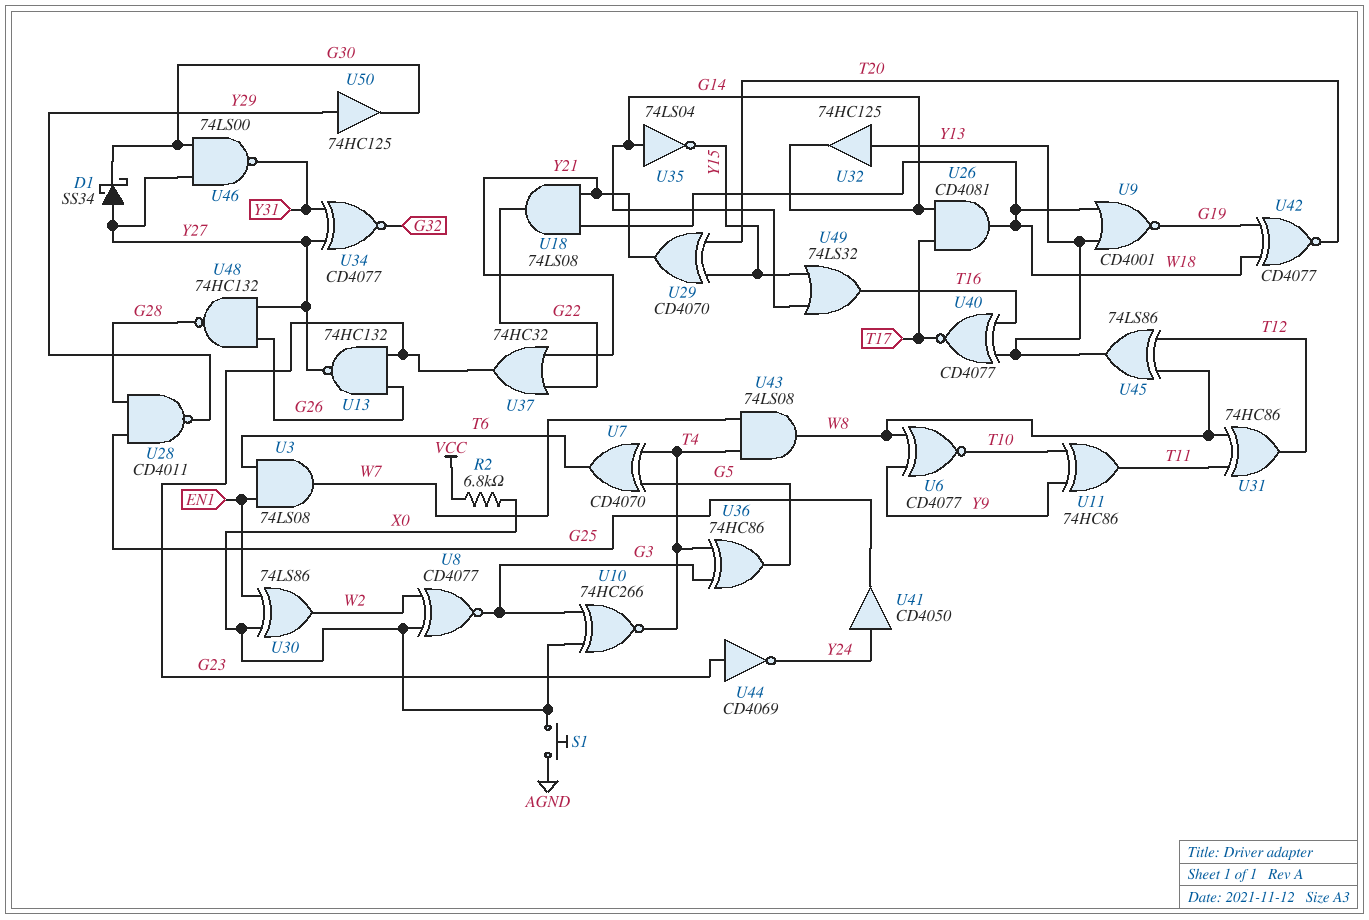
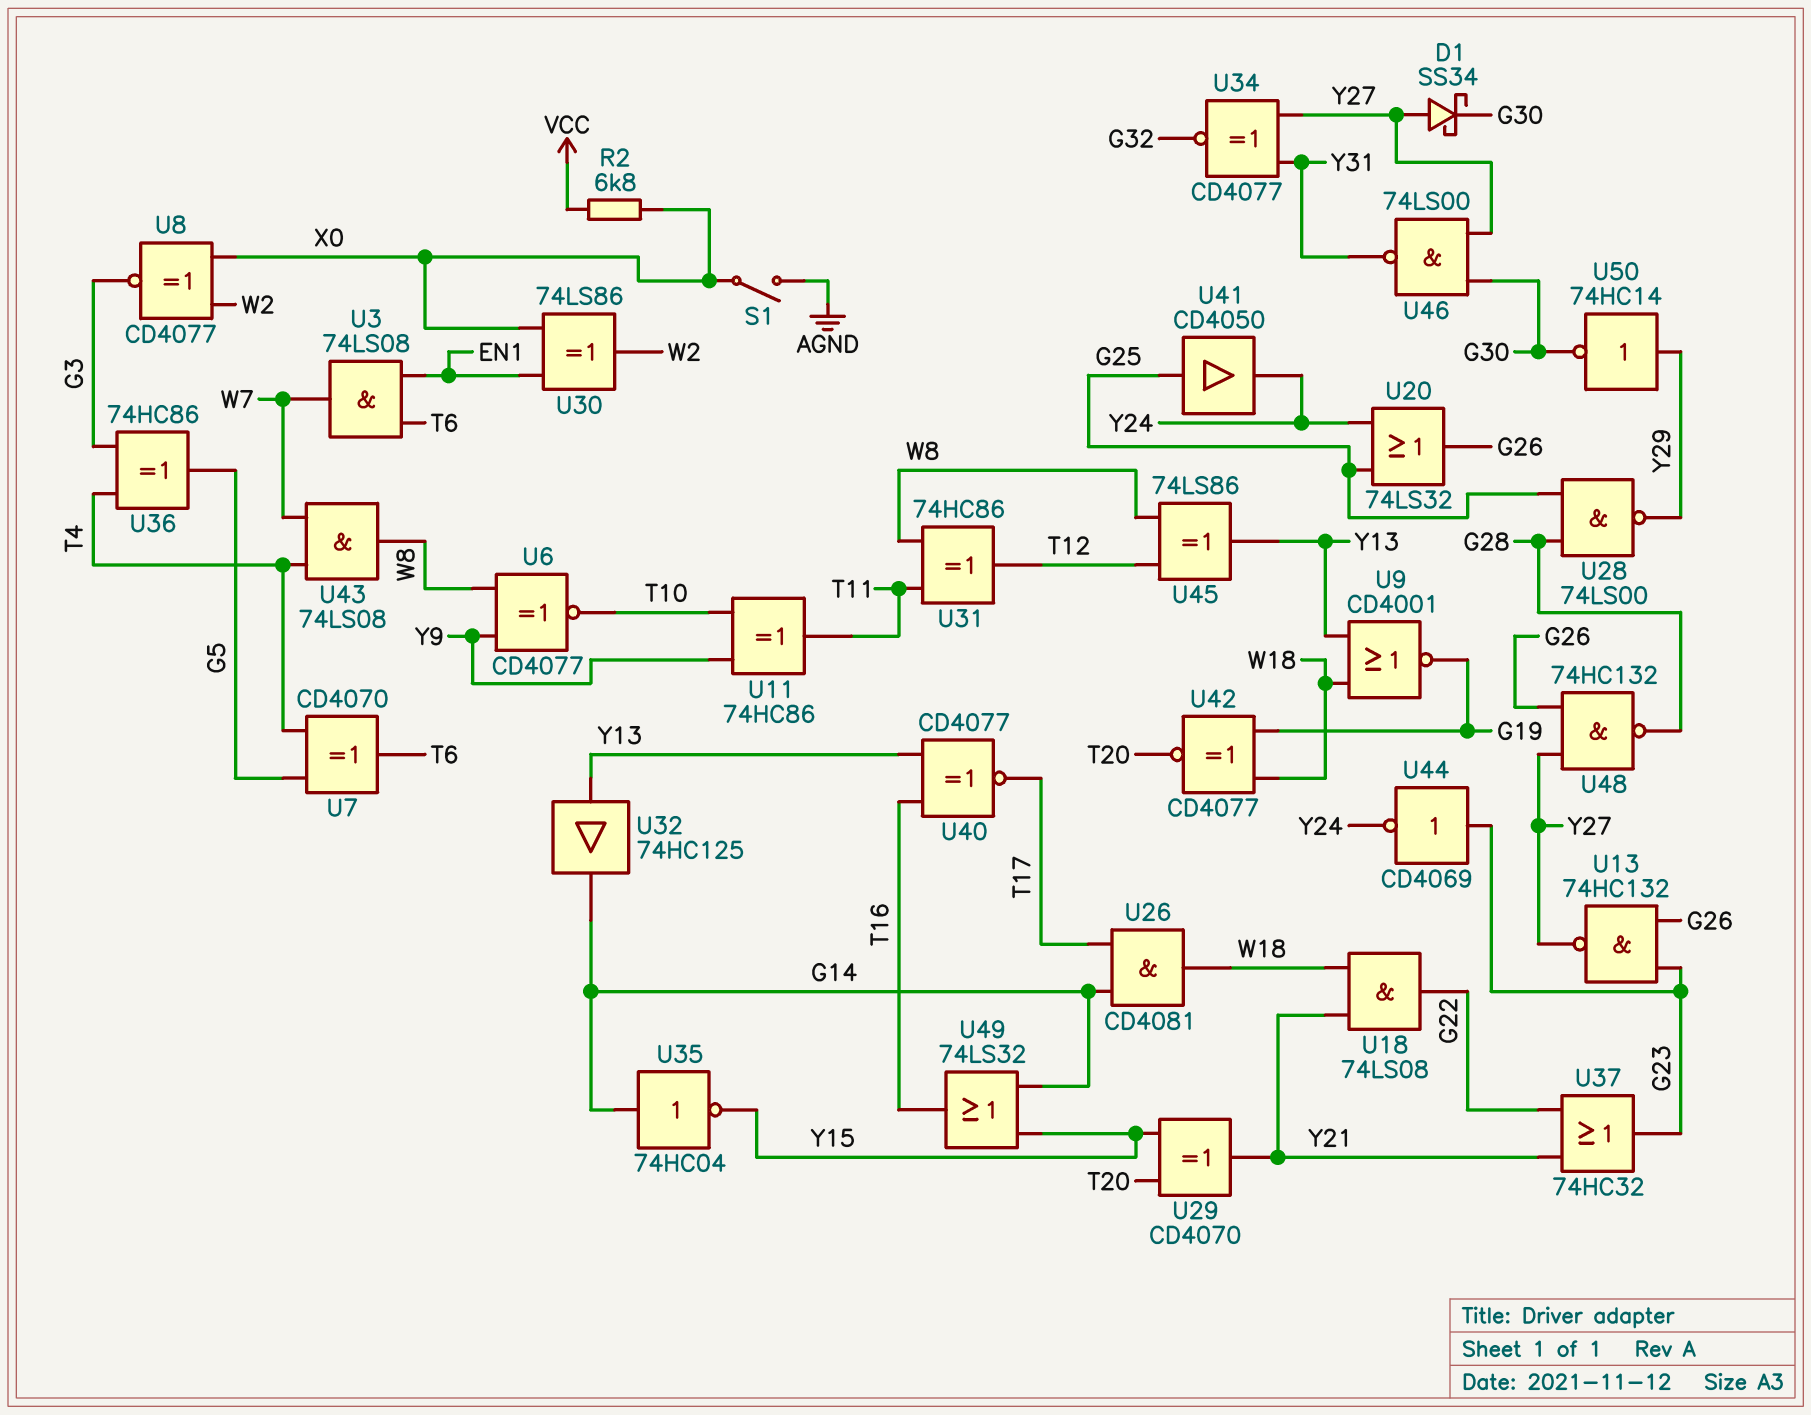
S1: button (AGND, X0) -> switch (AGND, X0)
U10: XNOR 74HC266 (in G3, in X0, out T4) -> none
U20: none -> OR 74LS32 (in G25, in Y24, out G26)
U28: NAND CD4011 (in G25, in G28, out Y29) -> NAND 74LS00 (in G25, in G28, out Y29)
U35: NOT 74LS04 (in G14, out Y15) -> NOT 74HC04 (in G14, out Y15)
U41: buffer CD4050 (in Y24, out G25) -> buffer CD4050 (in G25, out Y24)
U50: buffer 74HC125 (in Y29, out G30) -> NOT 74HC14 (in Y29, out G30)

